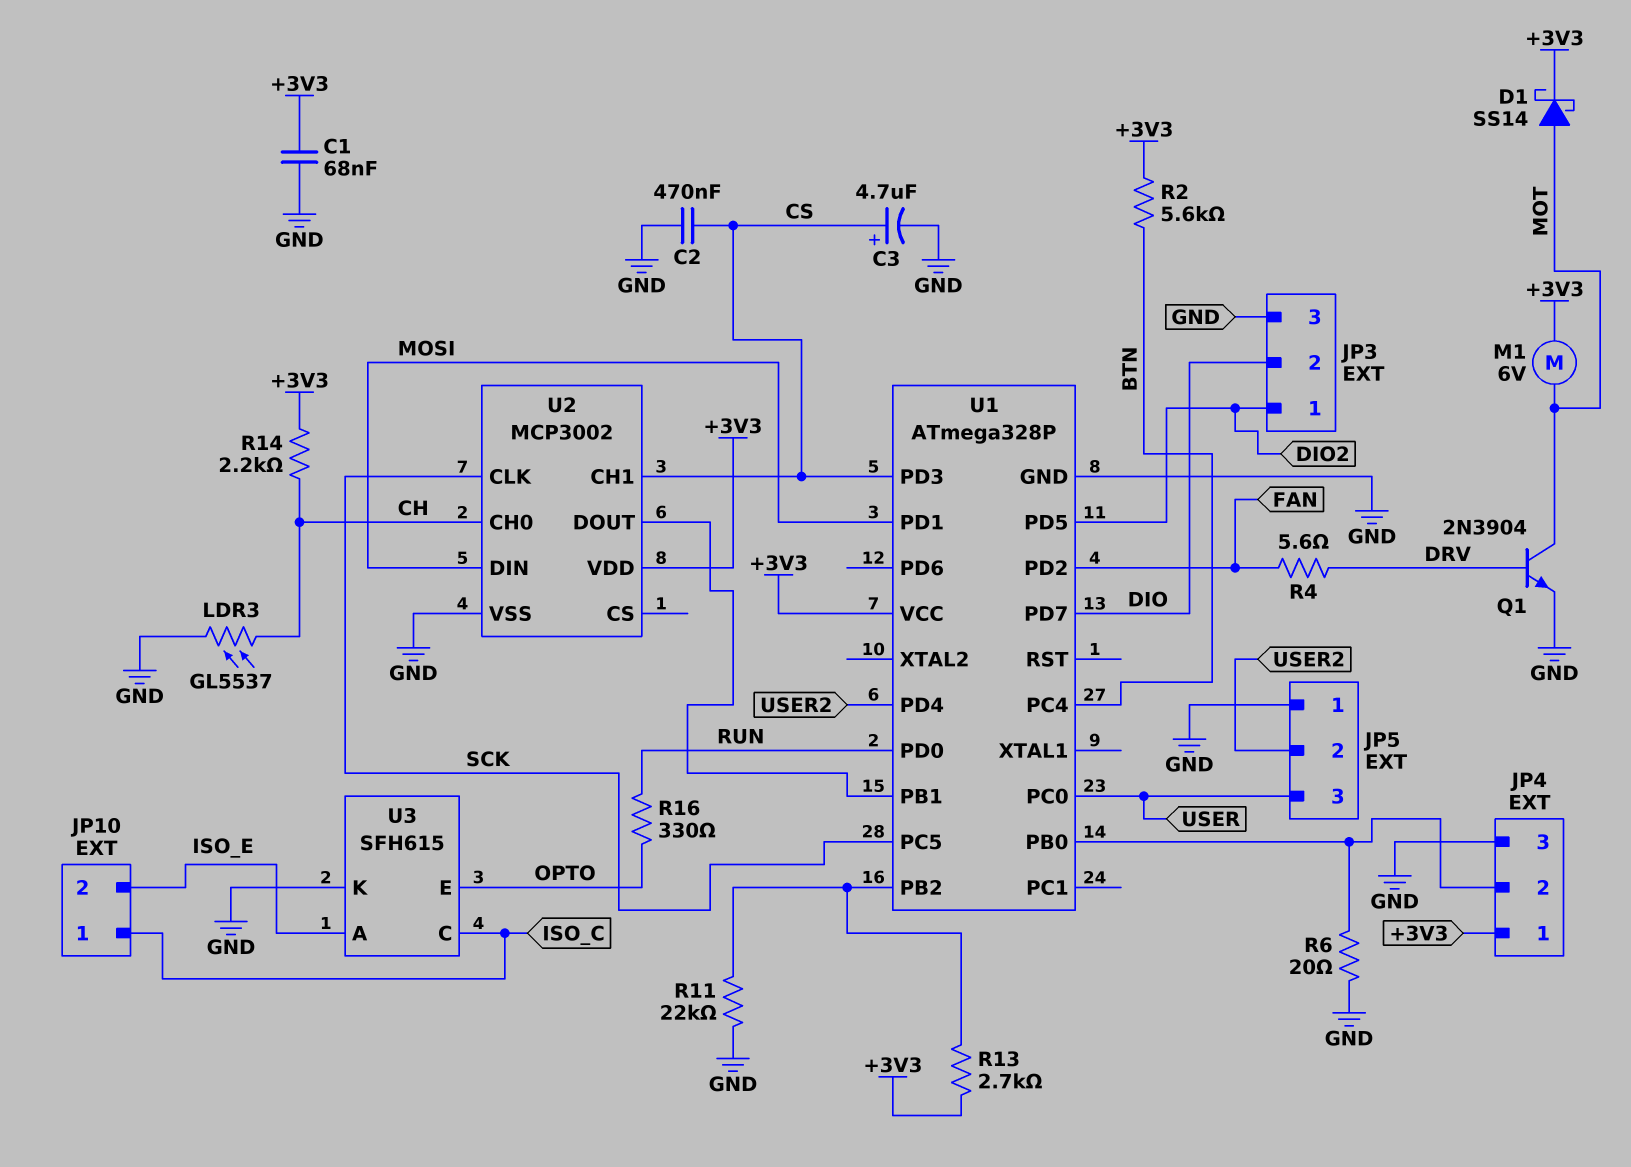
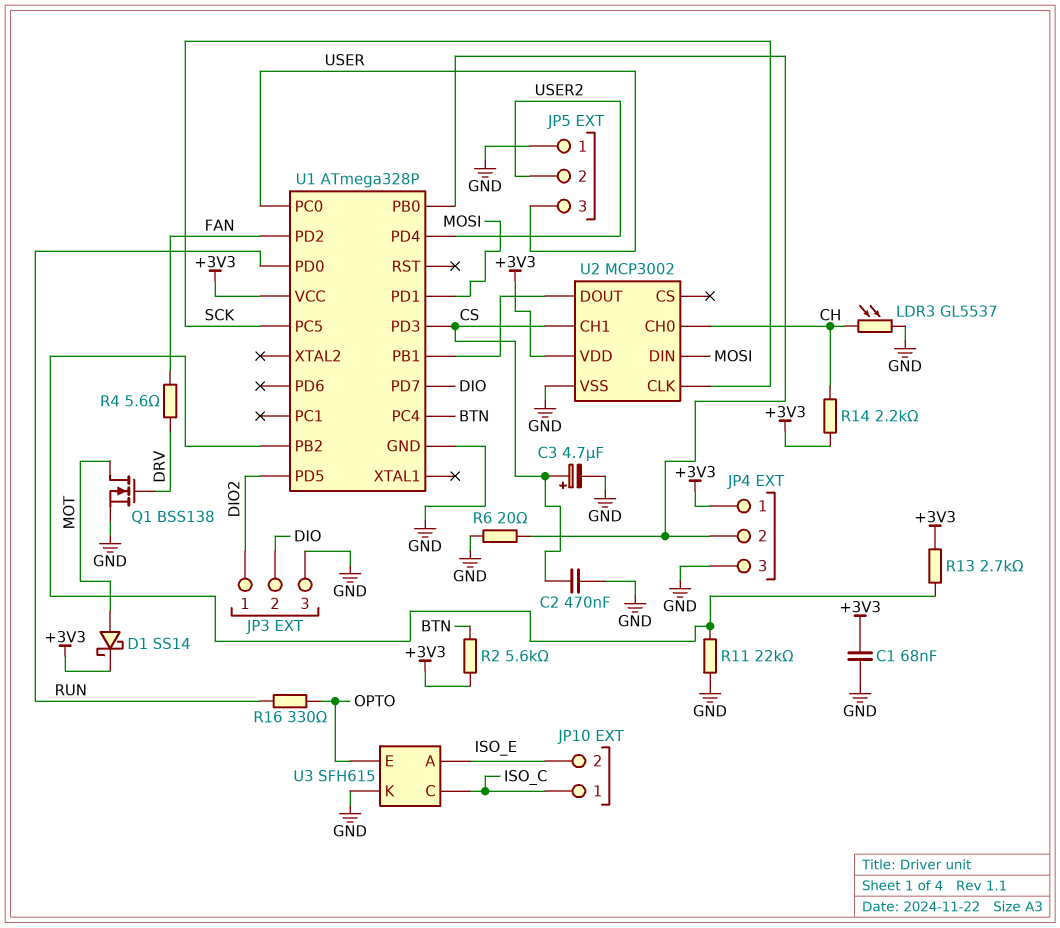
M1: motor 6V (+3V3, MOT) -> none
Q1: NPN 2N3904 (B DRV, C MOT, E GND) -> NMOS BSS138 (G DRV, D MOT, S GND)

